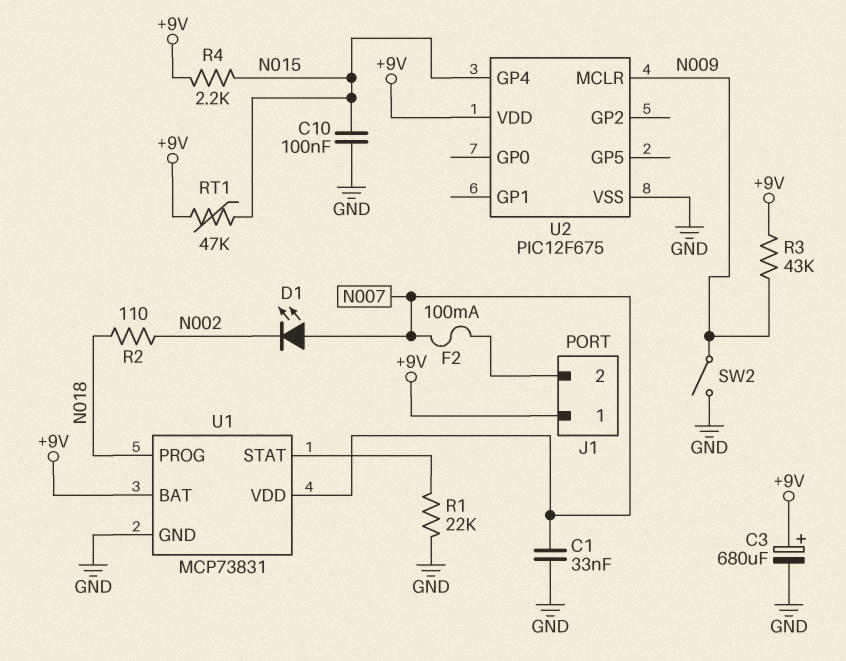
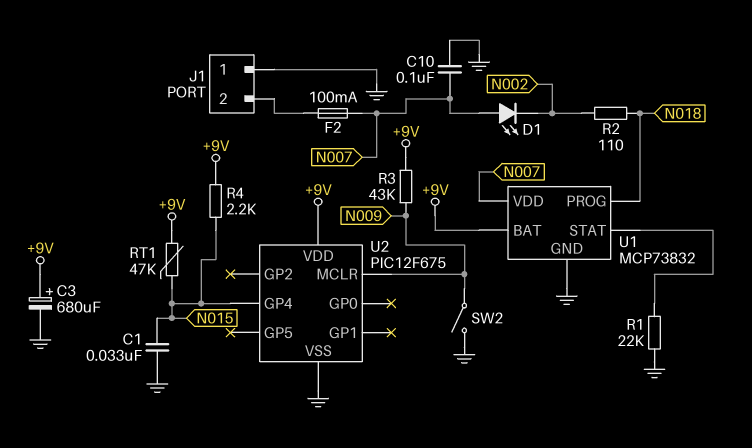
C1: 33nF (GND, N007) -> 33nF (GND, N015)
C10: 100nF (GND, N015) -> 100nF (GND, N007)
J1 pin 1: +9V -> GND
U1: MCP73831 -> MCP73832

